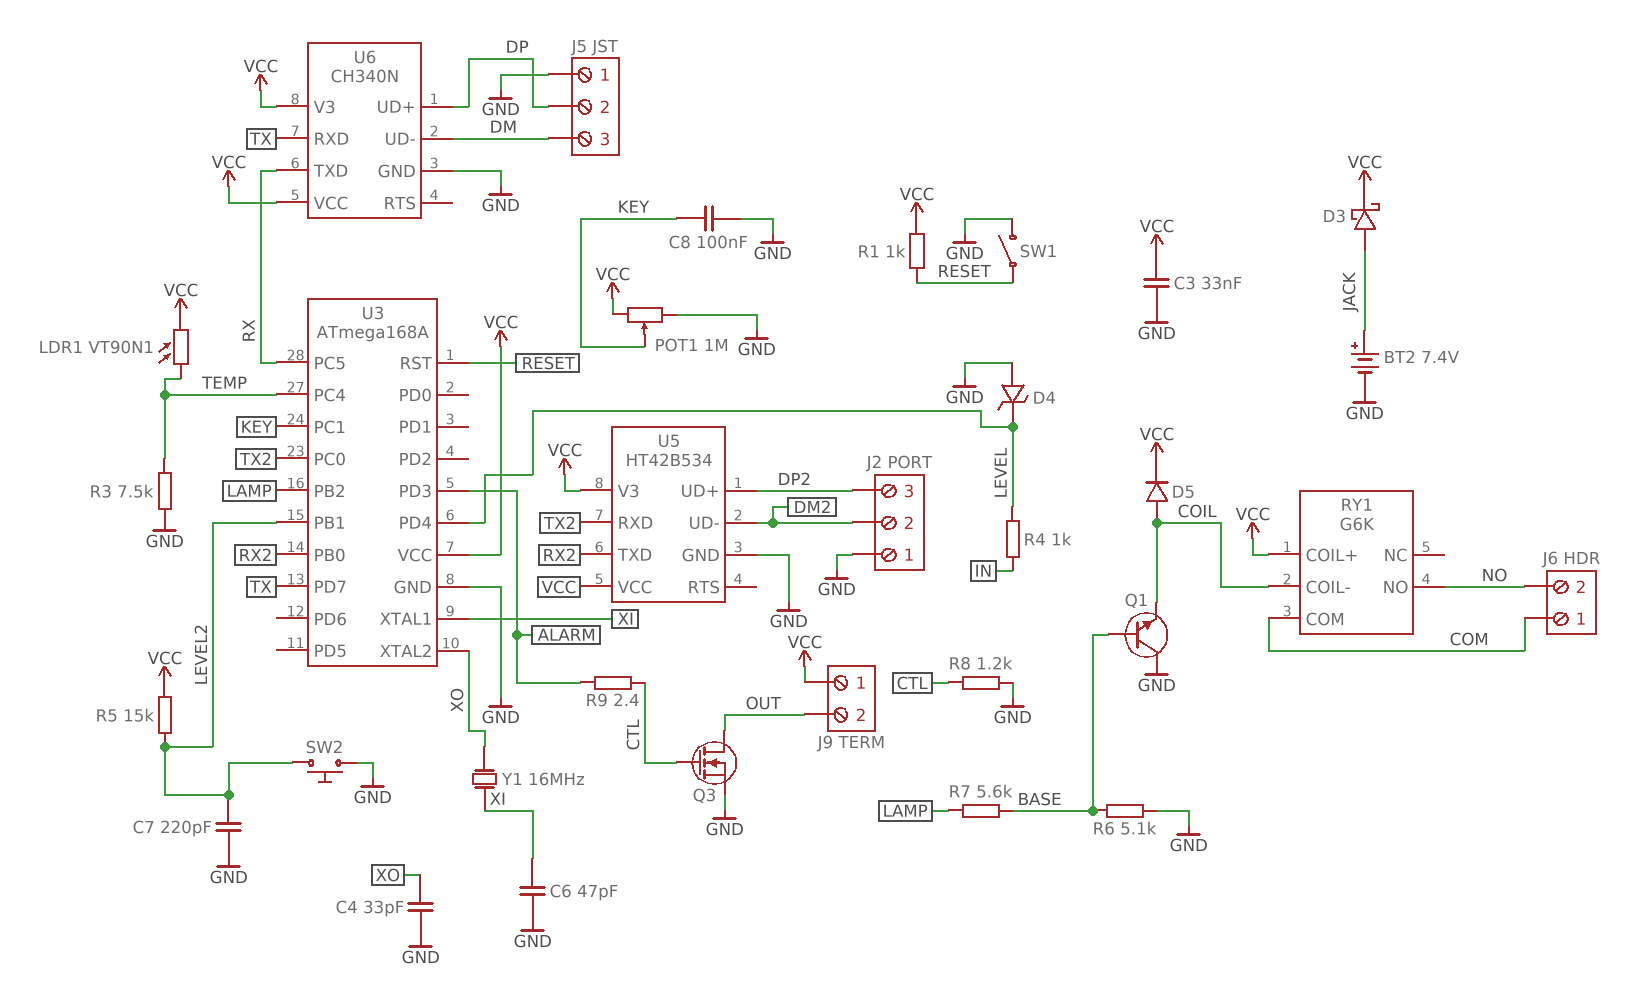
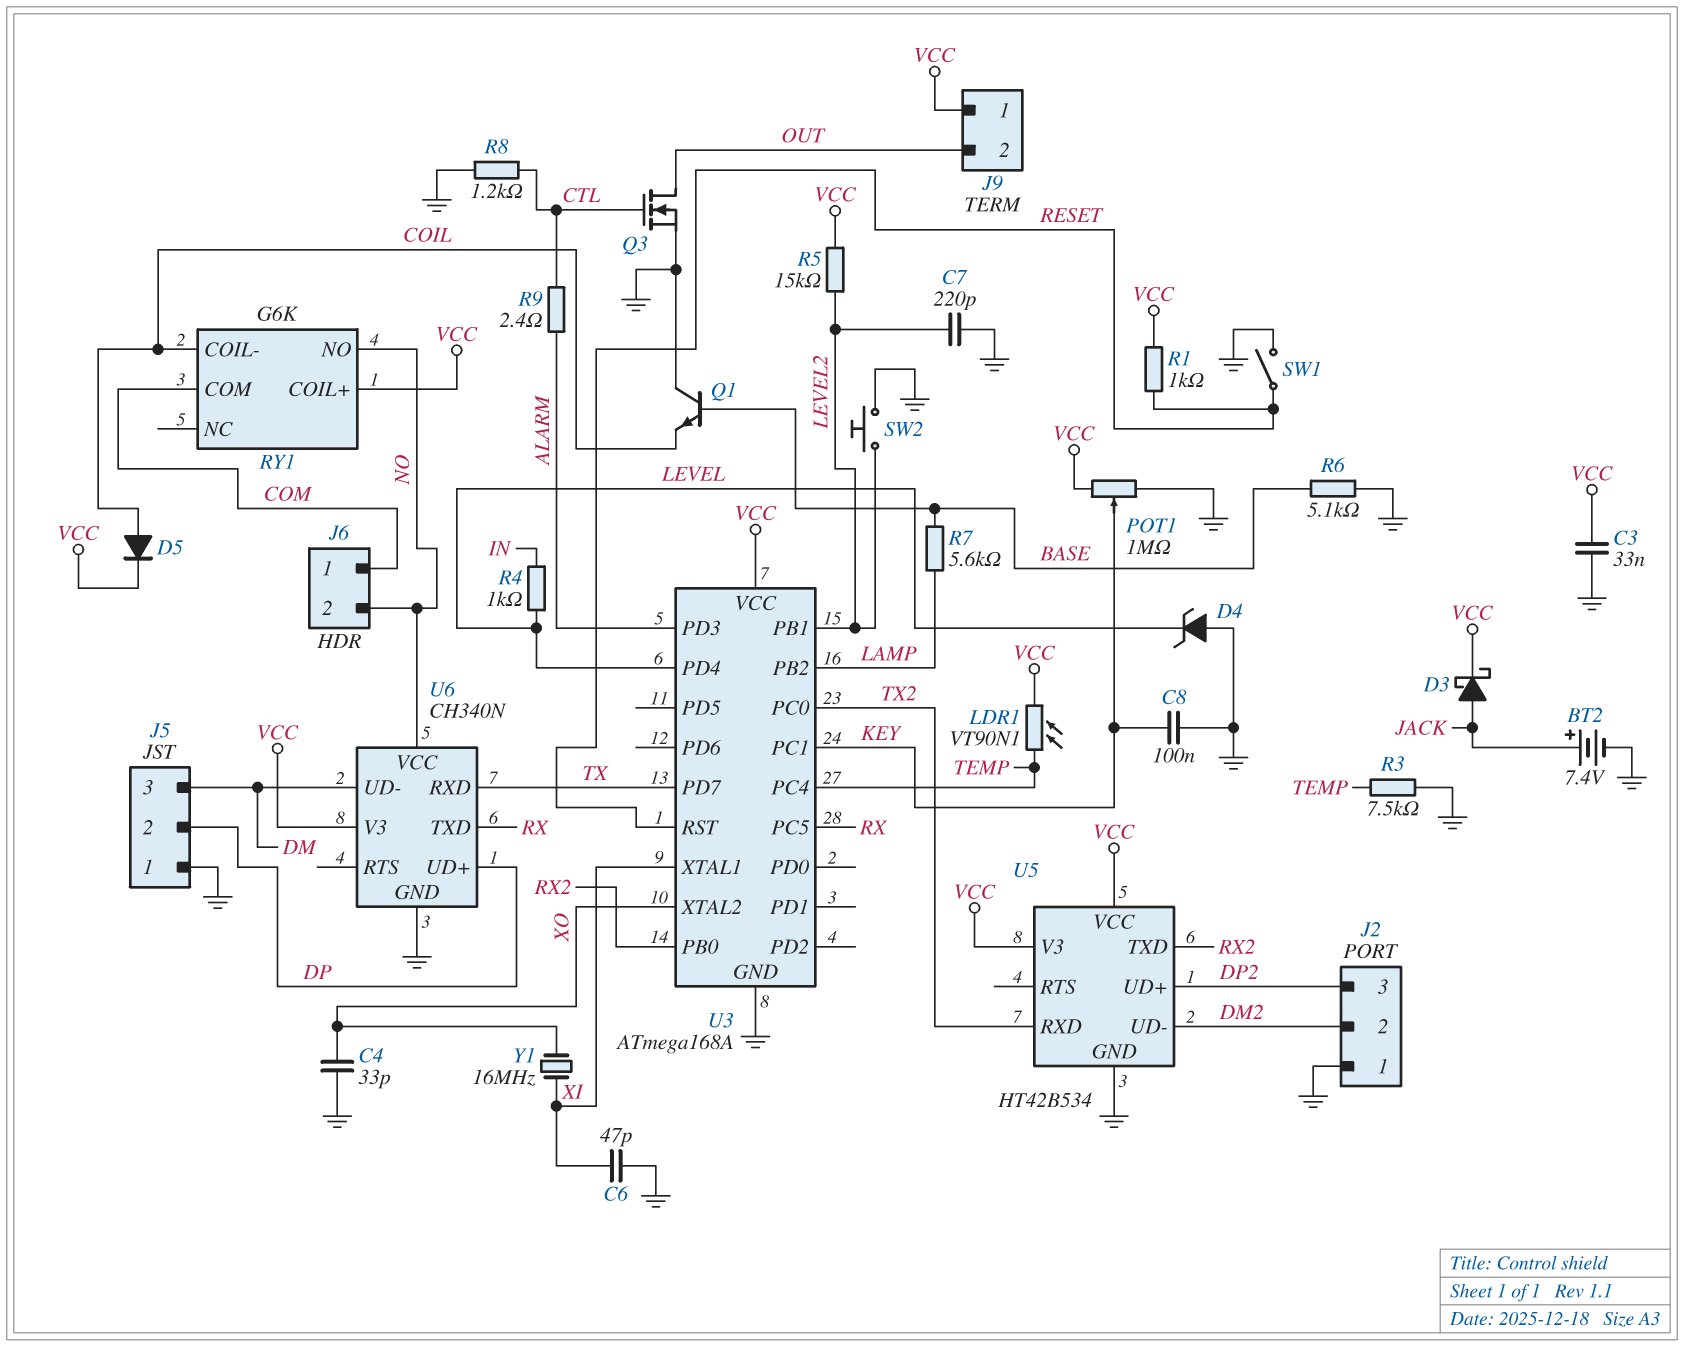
U6 pin VCC: VCC -> NO

